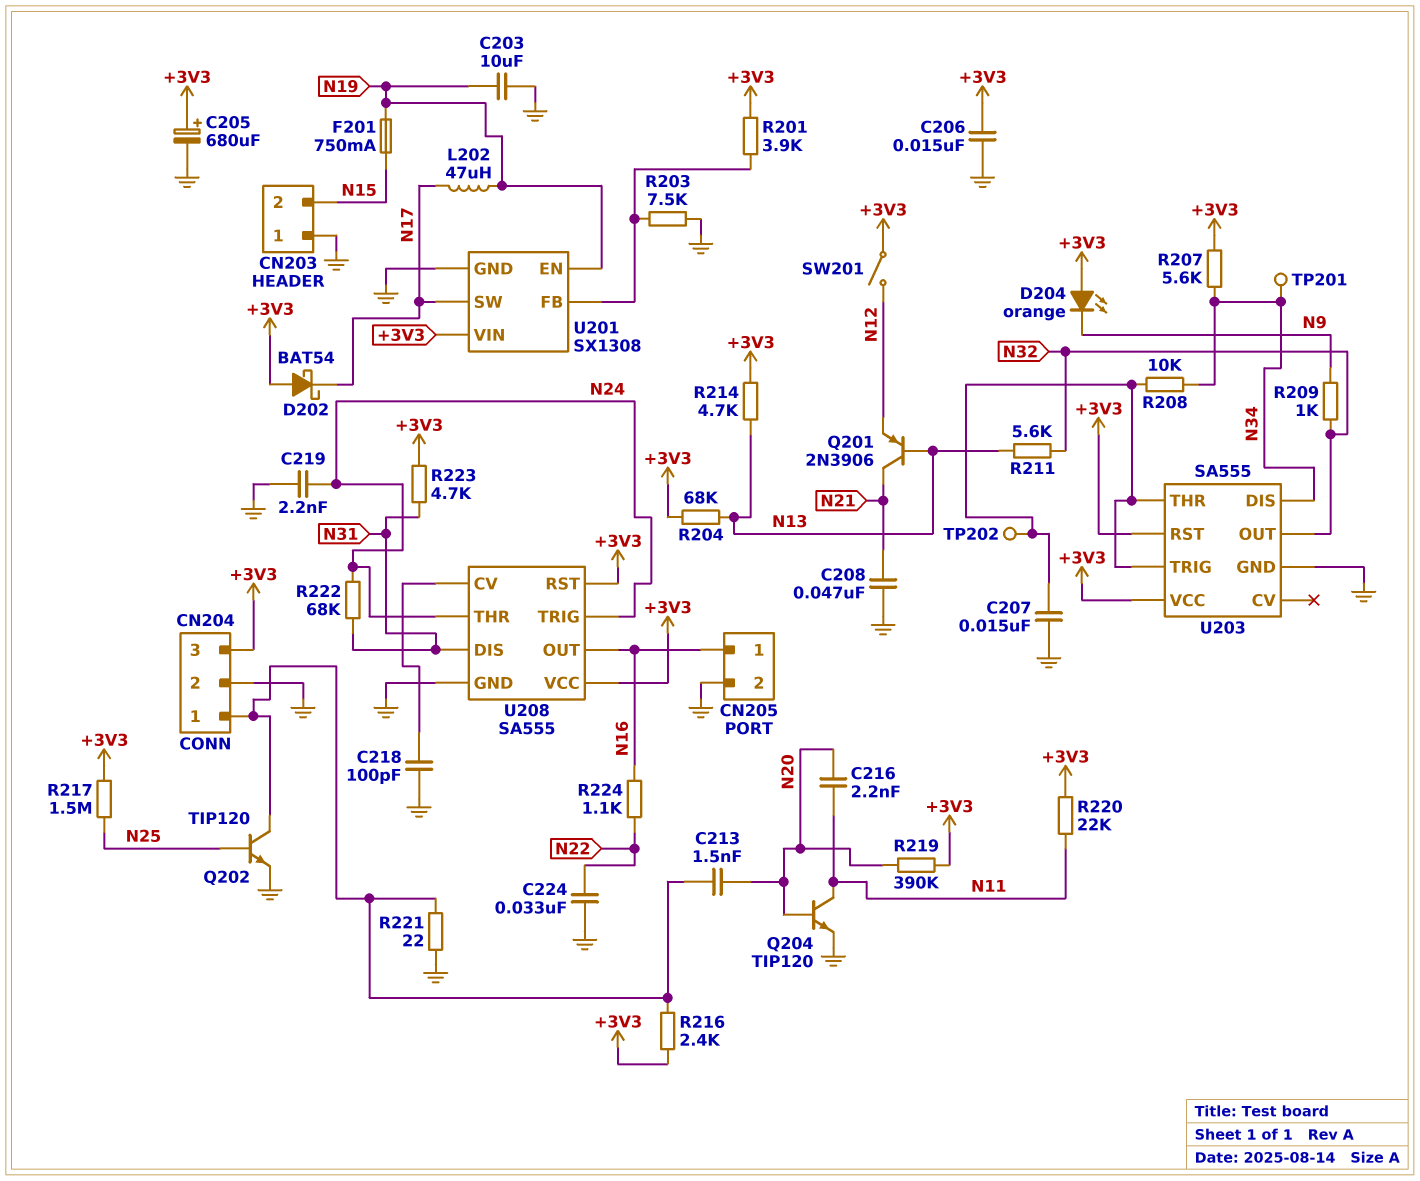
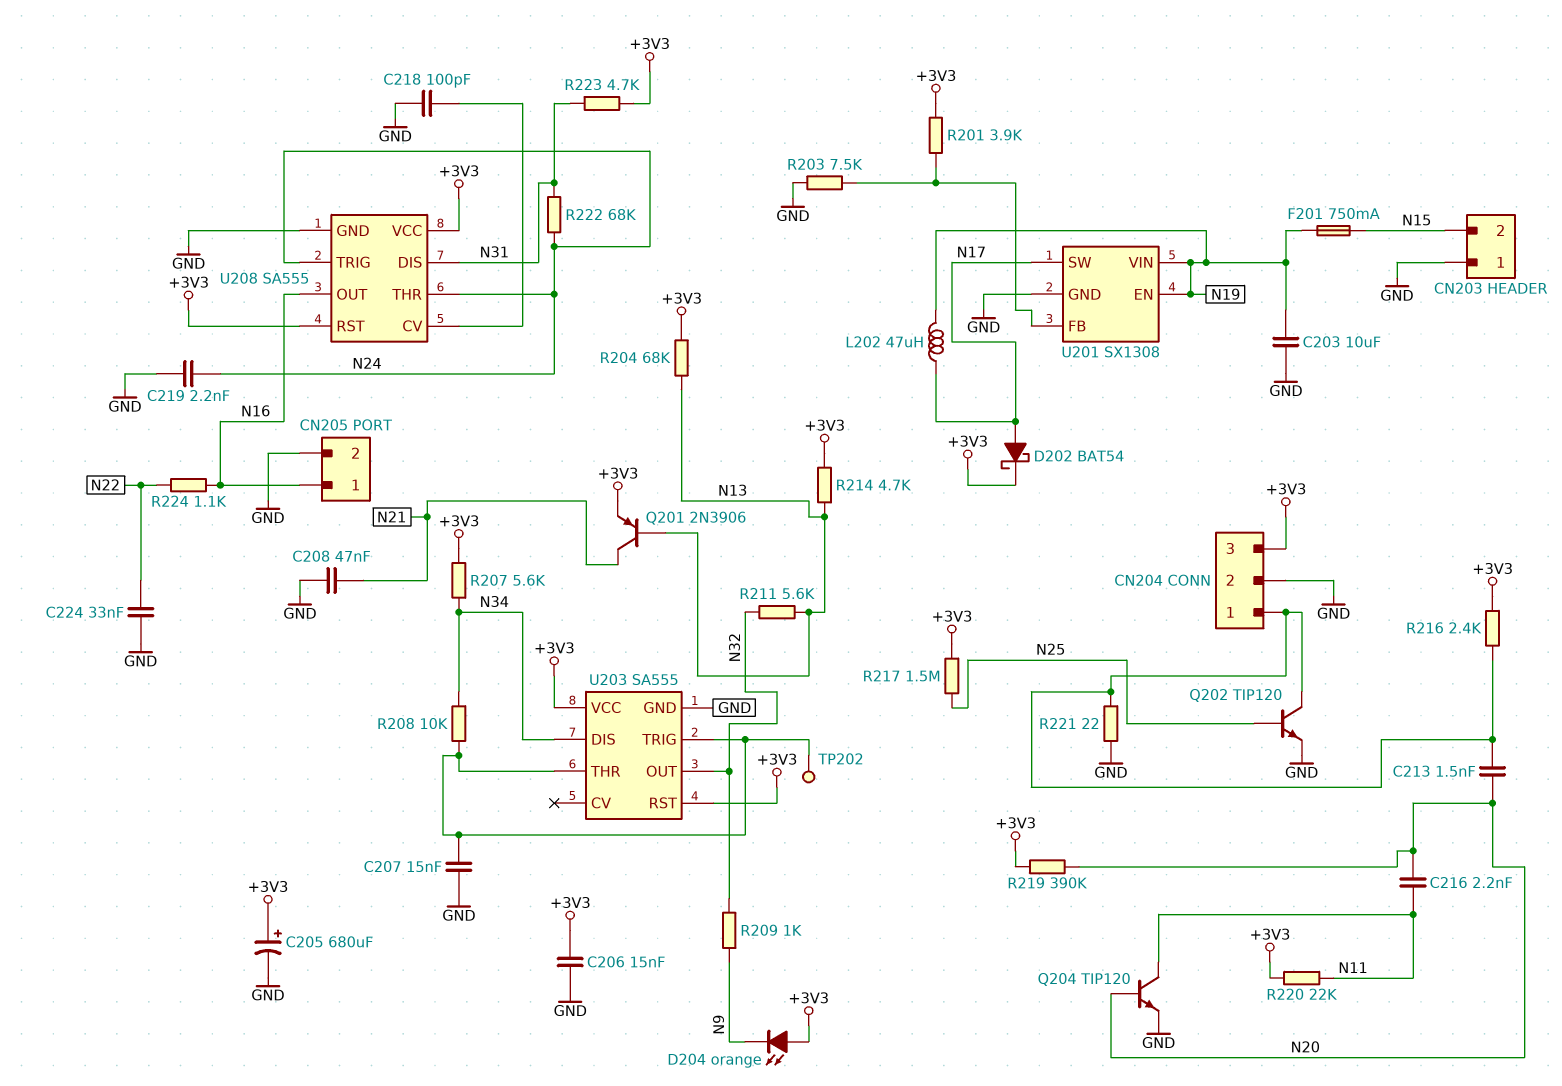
D202: schottky BAT54 (A +3V3, K N17) -> schottky BAT54 (A N17, K +3V3)
Q201: PNP 2N3906 (B N13, C N21, E N12) -> PNP 2N3906 (B N13, C N21, E +3V3)
SW201: switch (+3V3, N12) -> none
TP201: test point (N34) -> none
U201 pin VIN: +3V3 -> N19

